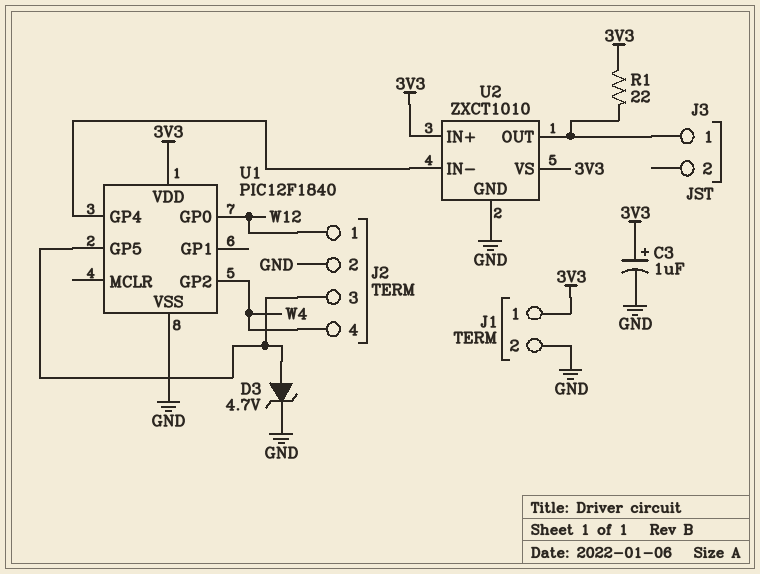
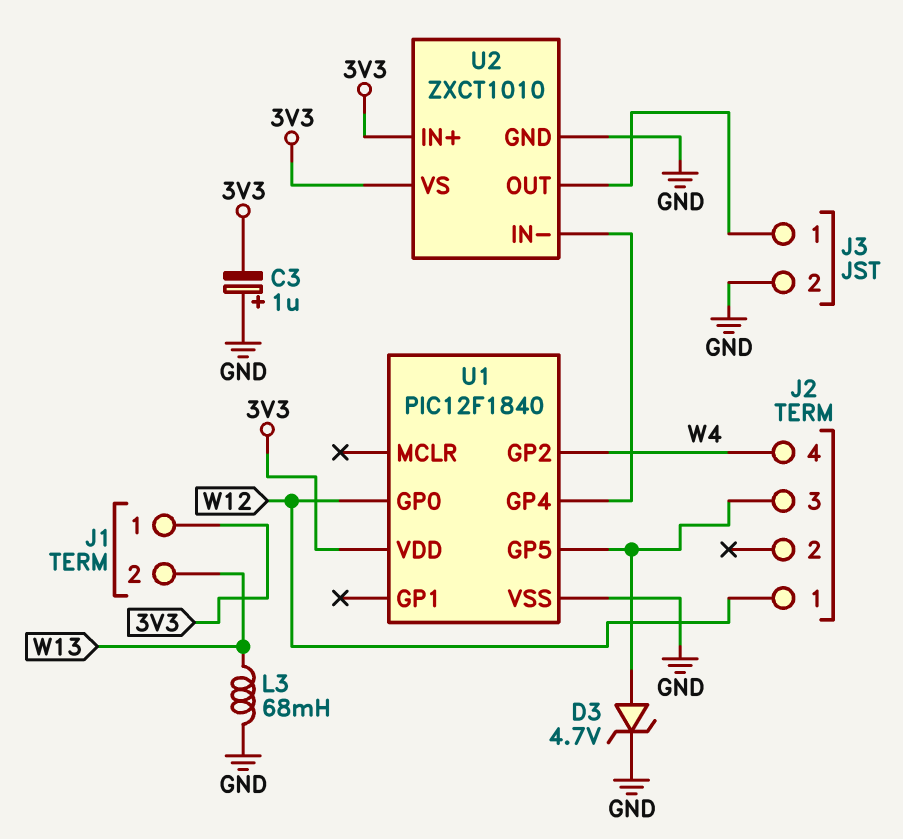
C3: 1uF (plus 3V3, minus GND) -> 1uF (plus GND, minus 3V3)
J1 pin 2: GND -> W13
J2 pin 2: GND -> none
J3 pin 2: none -> GND
L3: none -> 68mH (GND, W13)
R1: 22 (3V3, J3/1) -> none

